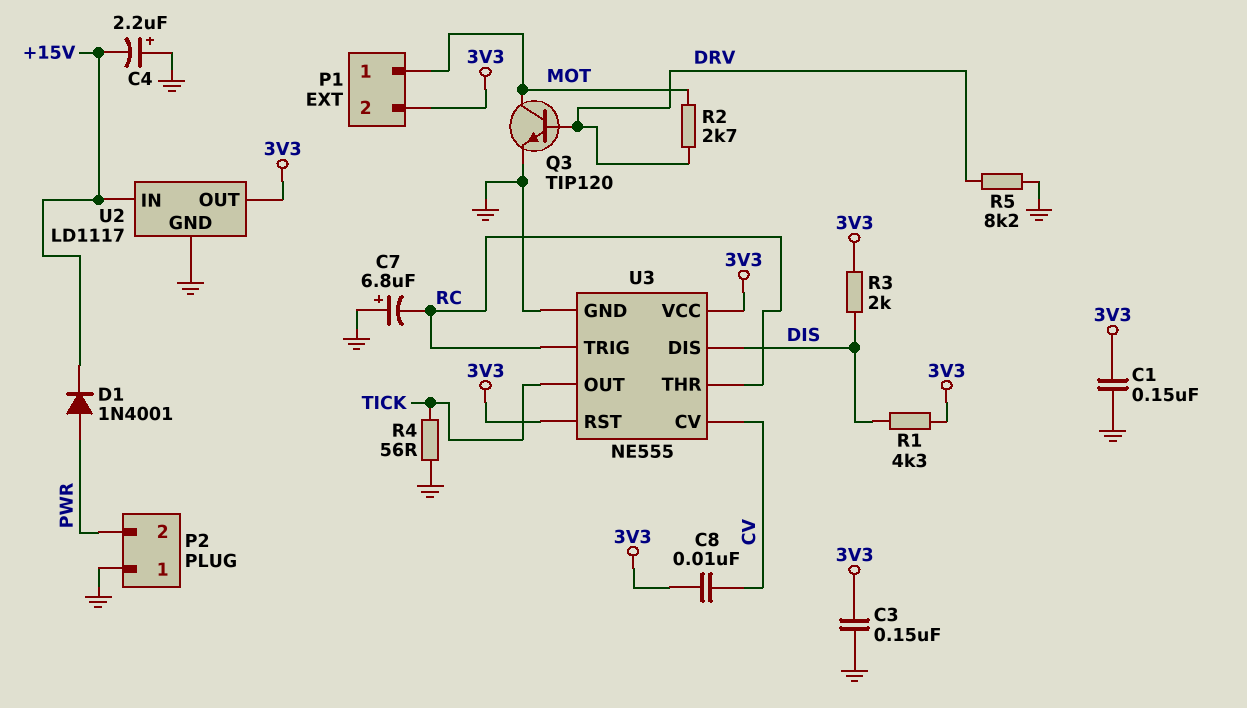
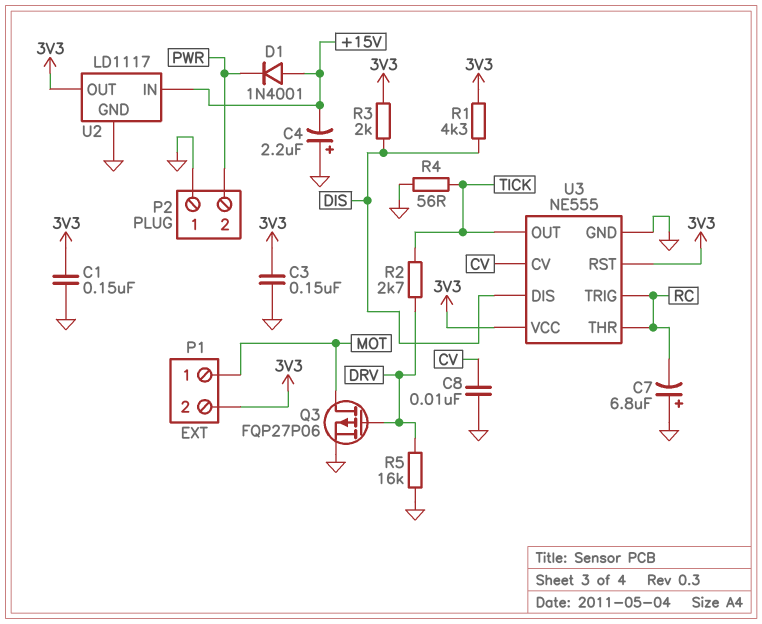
C8: 10nF (3V3, CV) -> 10nF (CV, GND)
D1: diode 1N4001 (A PWR, K +15V) -> diode 1N4001 (A +15V, K PWR)
Q3: NPN TIP120 (B DRV, C MOT, E GND) -> PMOS FQP27P06 (G DRV, D MOT, S GND)
R2: 2.7k (DRV, MOT) -> 2.7k (DRV, TICK)
R5: 8.2k (DRV, GND) -> 16k (DRV, GND)

